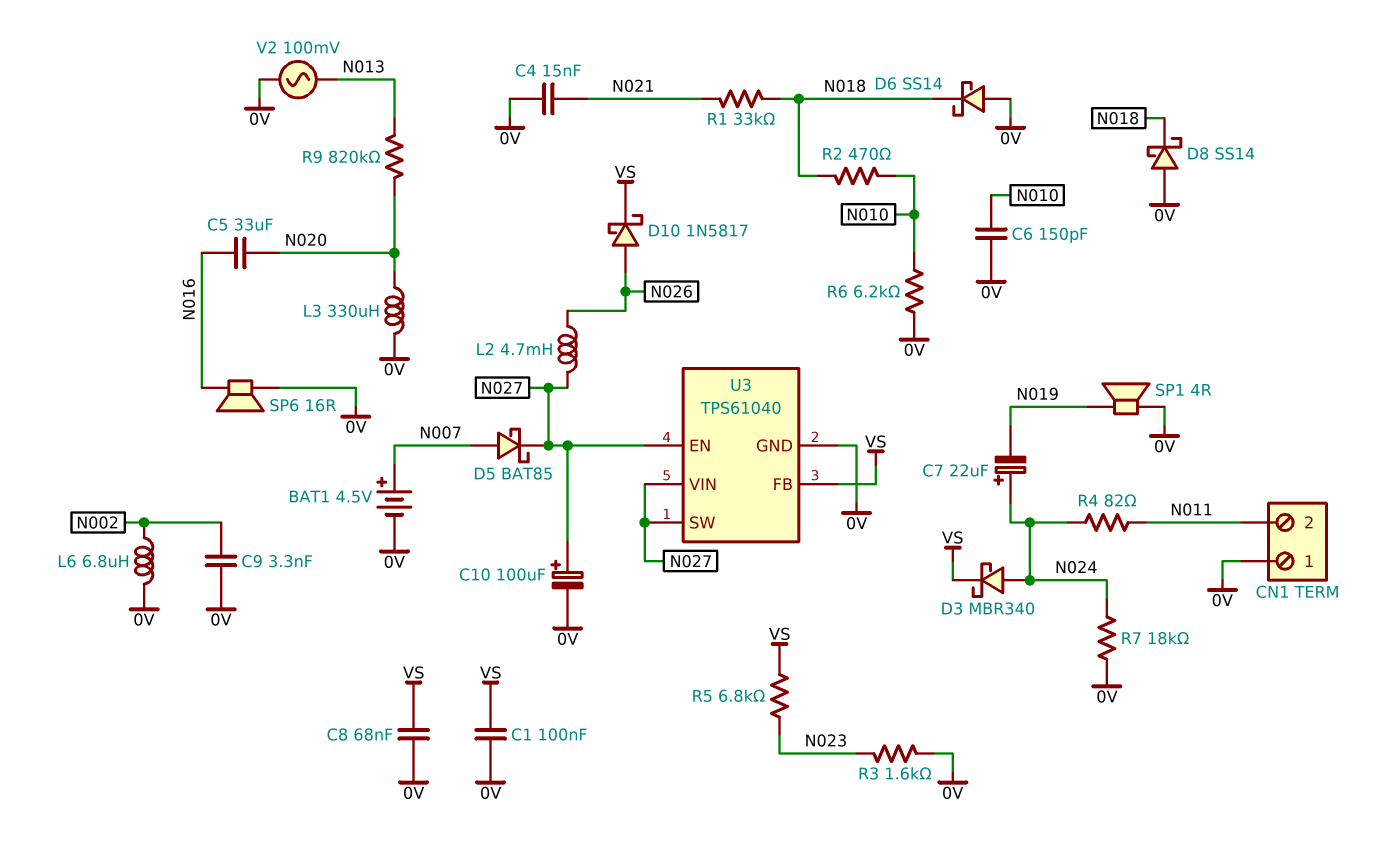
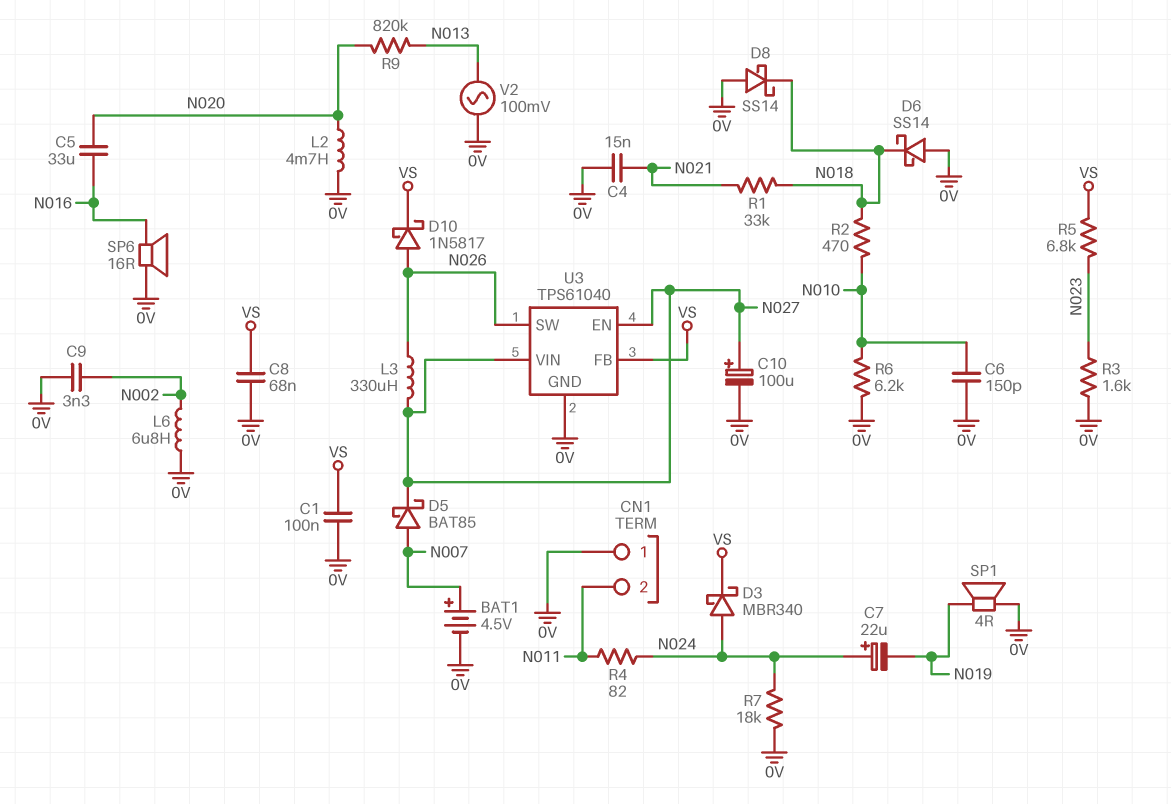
L2: 4.7mH (N026, N027) -> 4.7mH (0V, N020)
L3: 330uH (0V, N020) -> 330uH (N026, N027)
U3 pin SW: N027 -> N026

